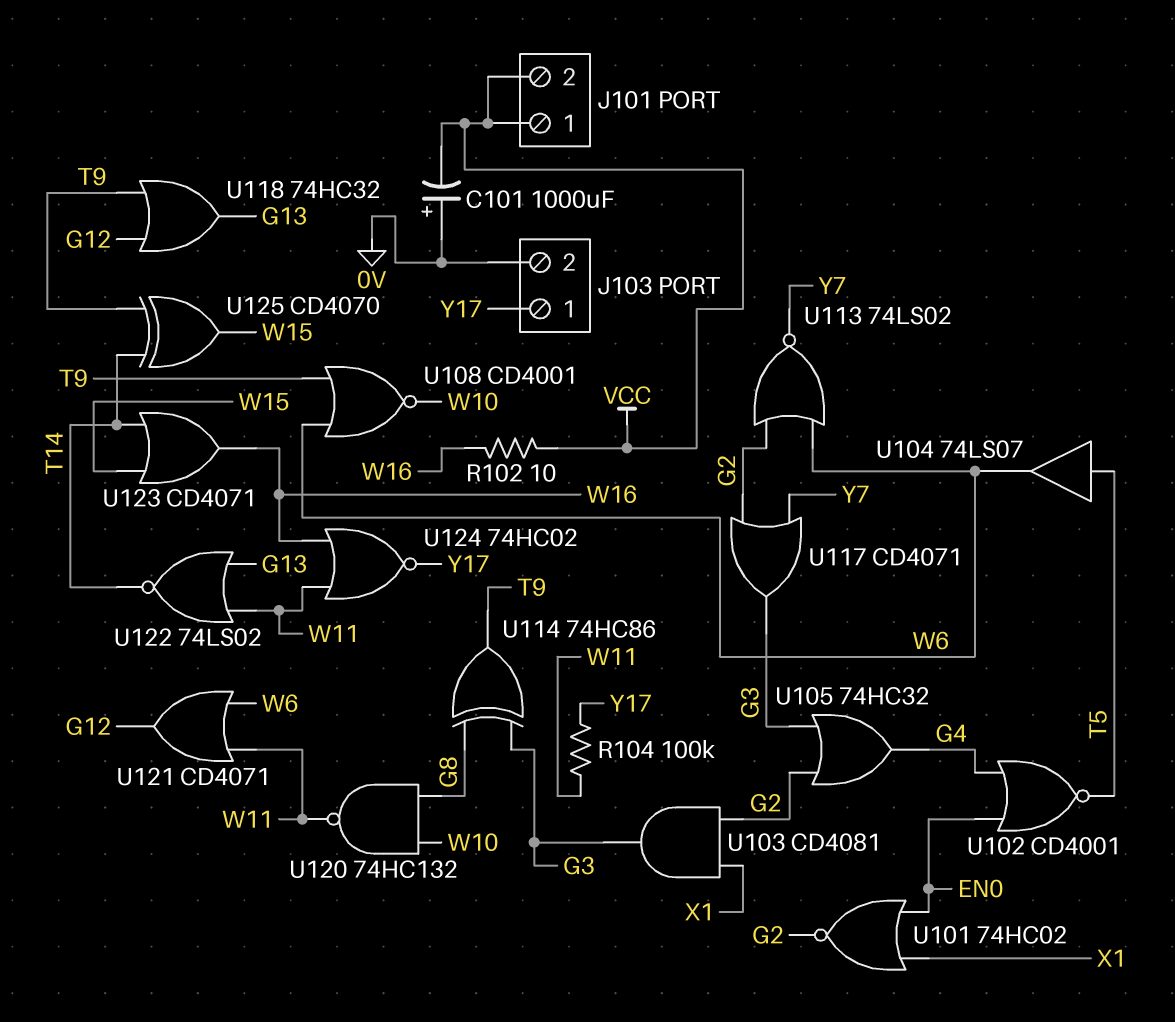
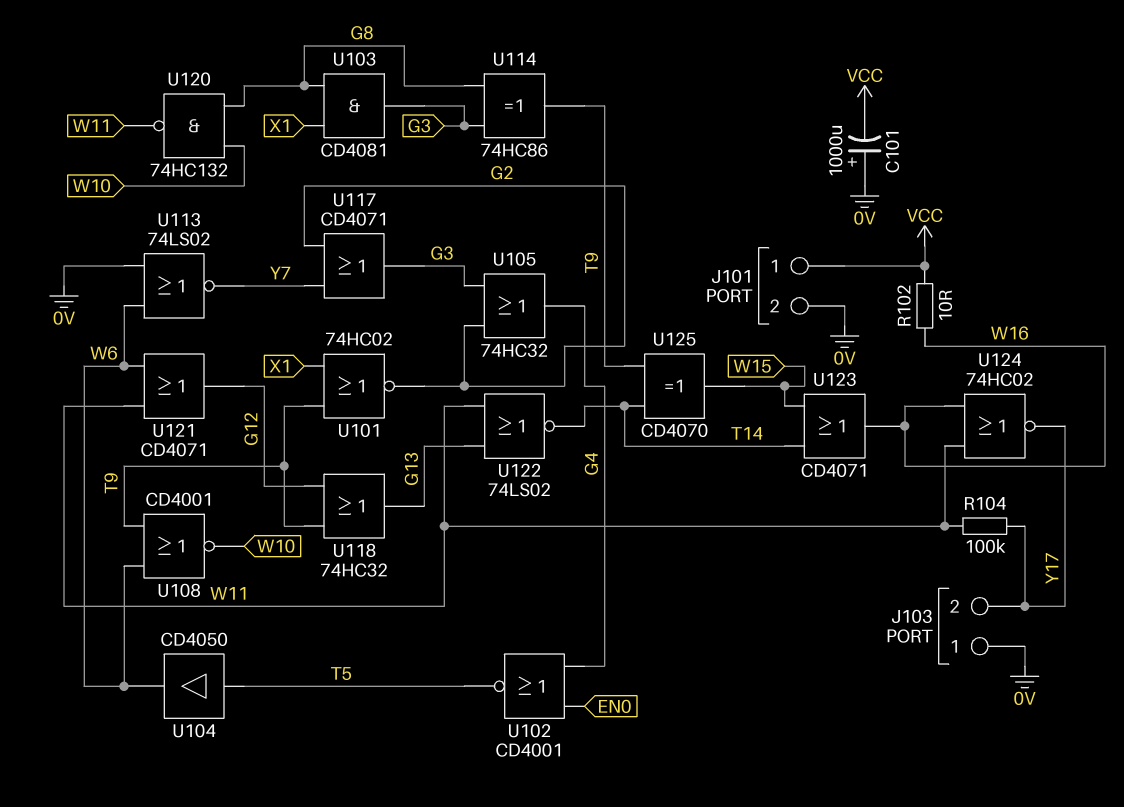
J101 pin 2: VCC -> 0V
J103 pin 1: Y17 -> 0V
J103 pin 2: 0V -> Y17
U101: NOR 74HC02 (in EN0, in X1, out G2) -> NOR 74HC02 (in T9, in X1, out G2)
U103: AND CD4081 (in G2, in X1, out G3) -> AND CD4081 (in G8, in X1, out G3)
U104: buffer 74LS07 (in T5, out W6) -> buffer CD4050 (in T5, out W6)
U113: NOR 74LS02 (in G2, in W6, out Y7) -> NOR 74LS02 (in 0V, in W6, out Y7)

